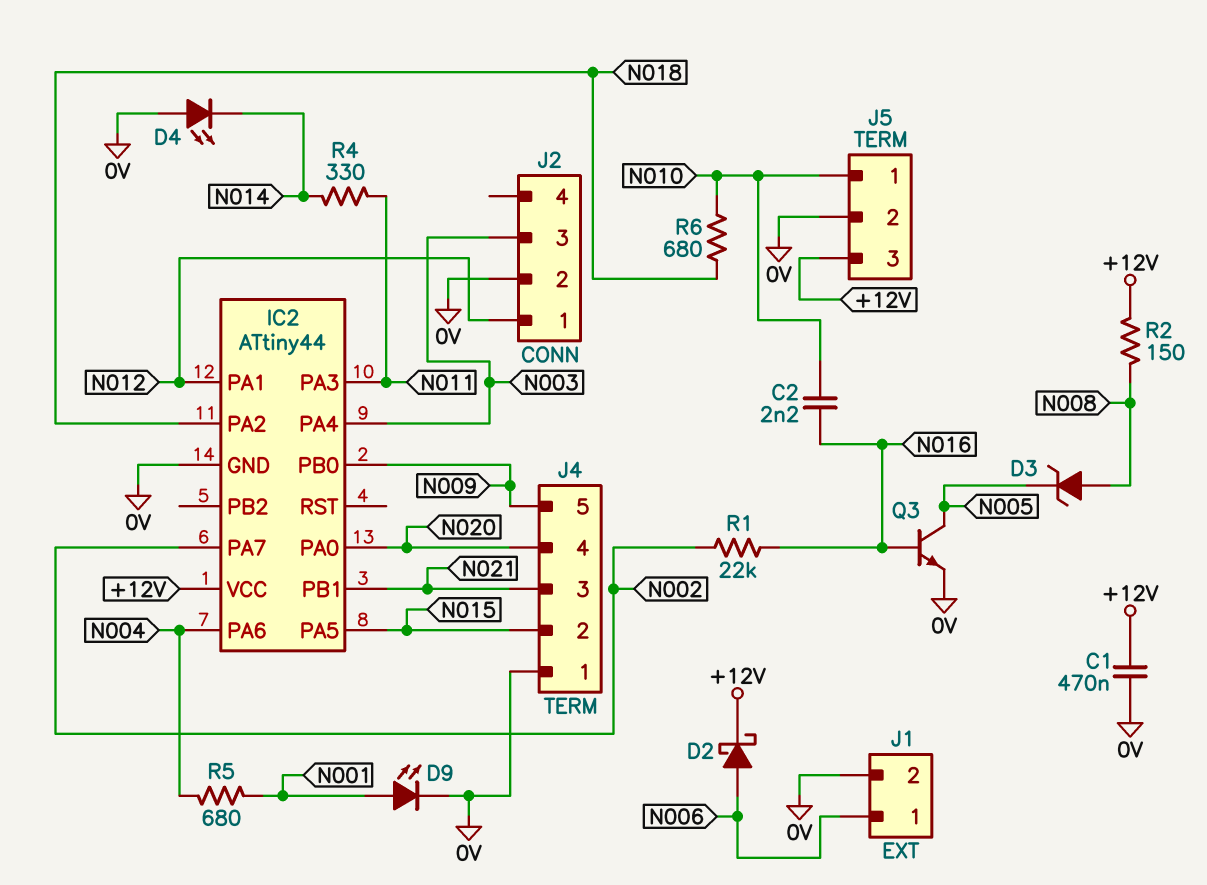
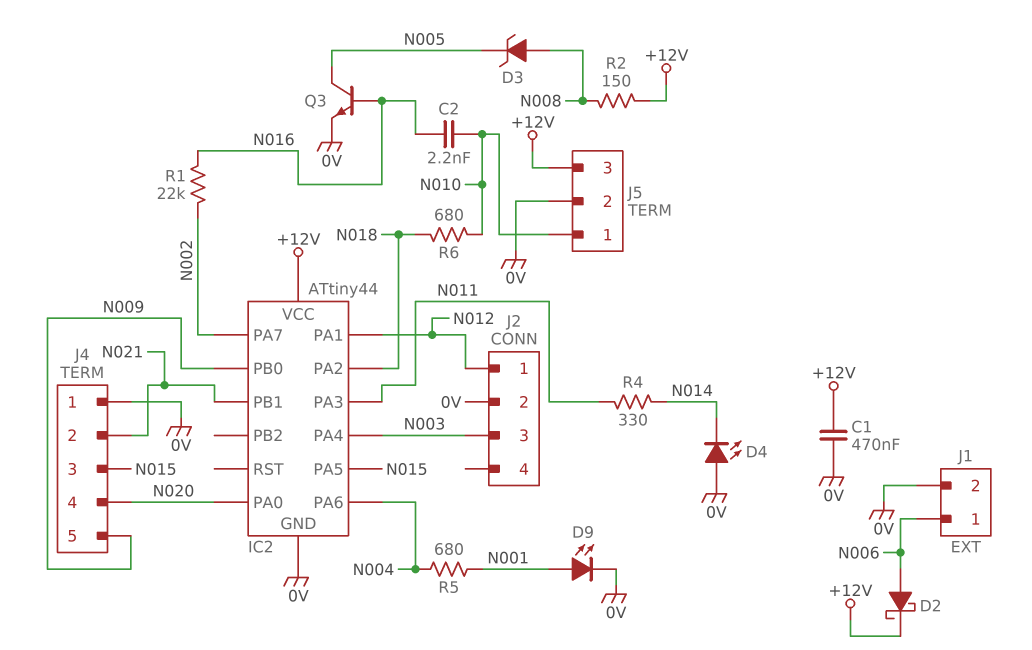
J4 pin 2: N015 -> N021
J4 pin 3: N021 -> N015

